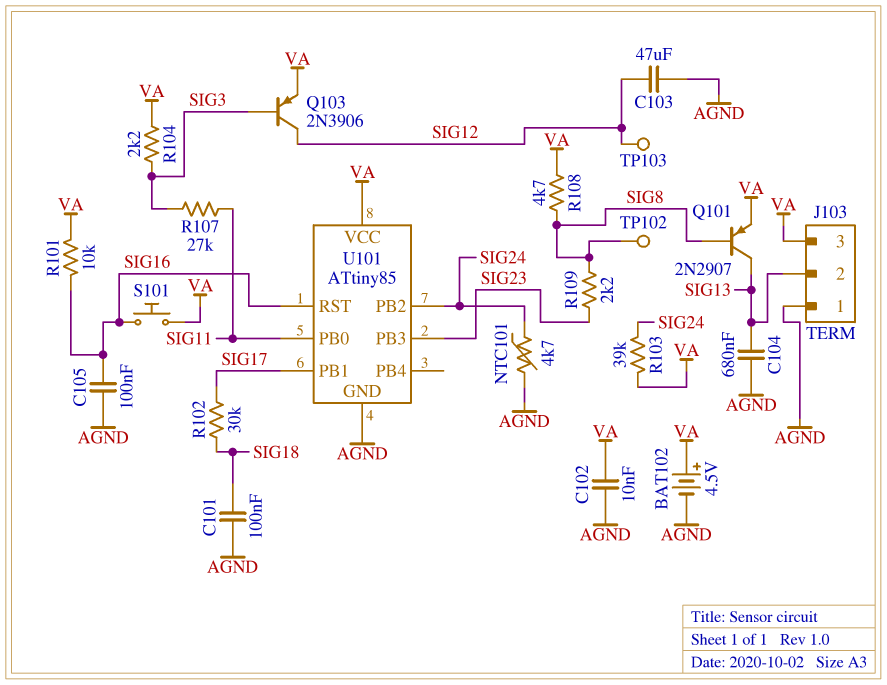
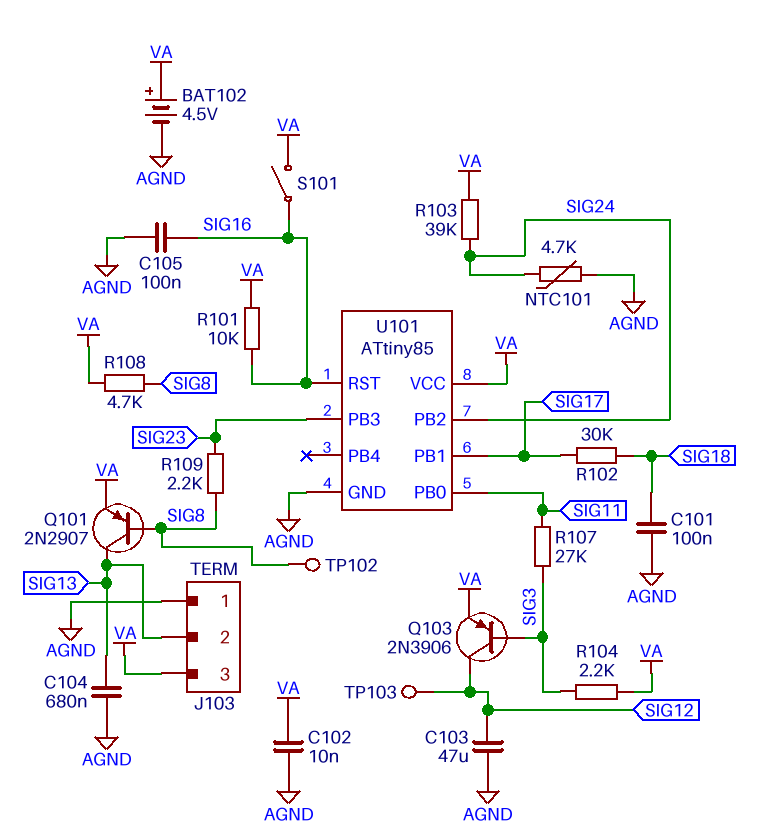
S101: button (SIG16, VA) -> switch (SIG16, VA)

